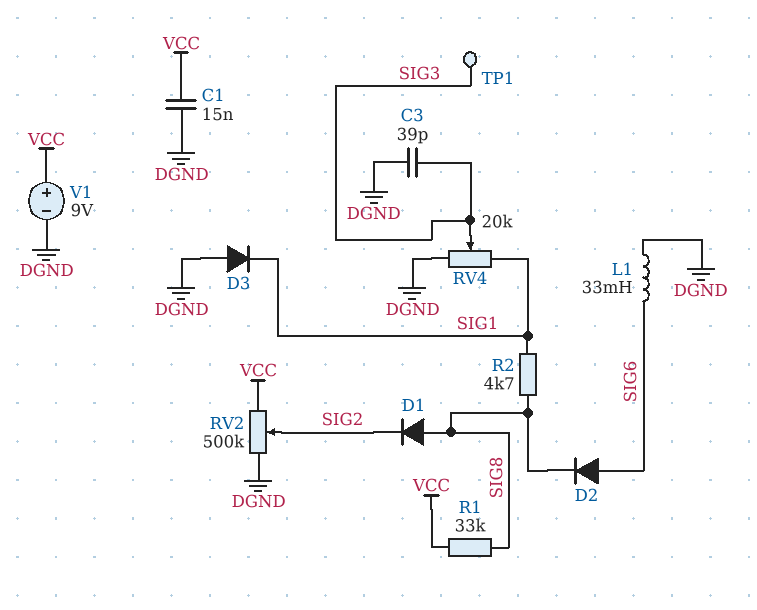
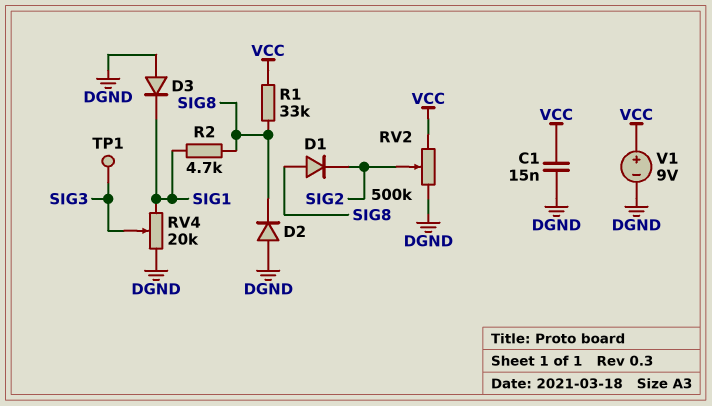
C3: 39pF (DGND, SIG3) -> none
D2: diode (A SIG6, K SIG8) -> diode (A DGND, K SIG8)
L1: 33mH (DGND, SIG6) -> none

